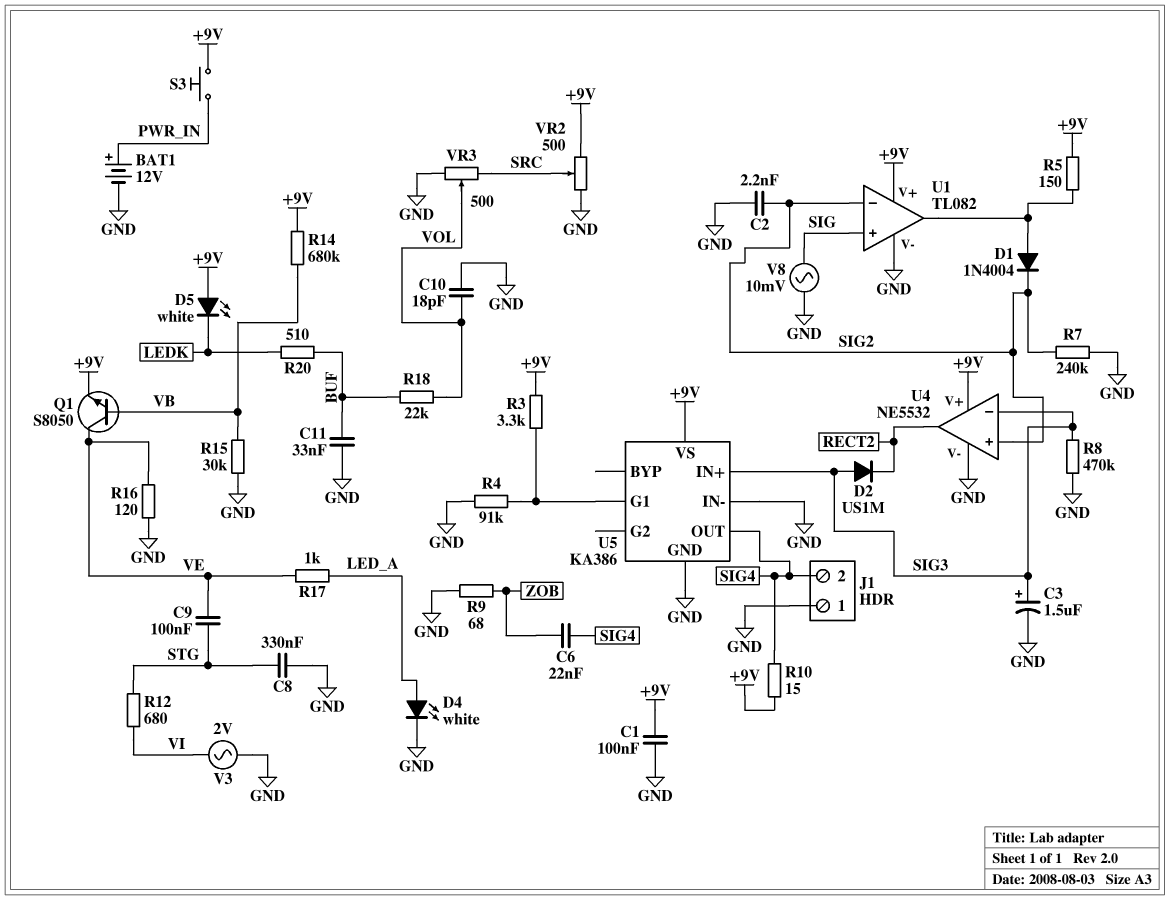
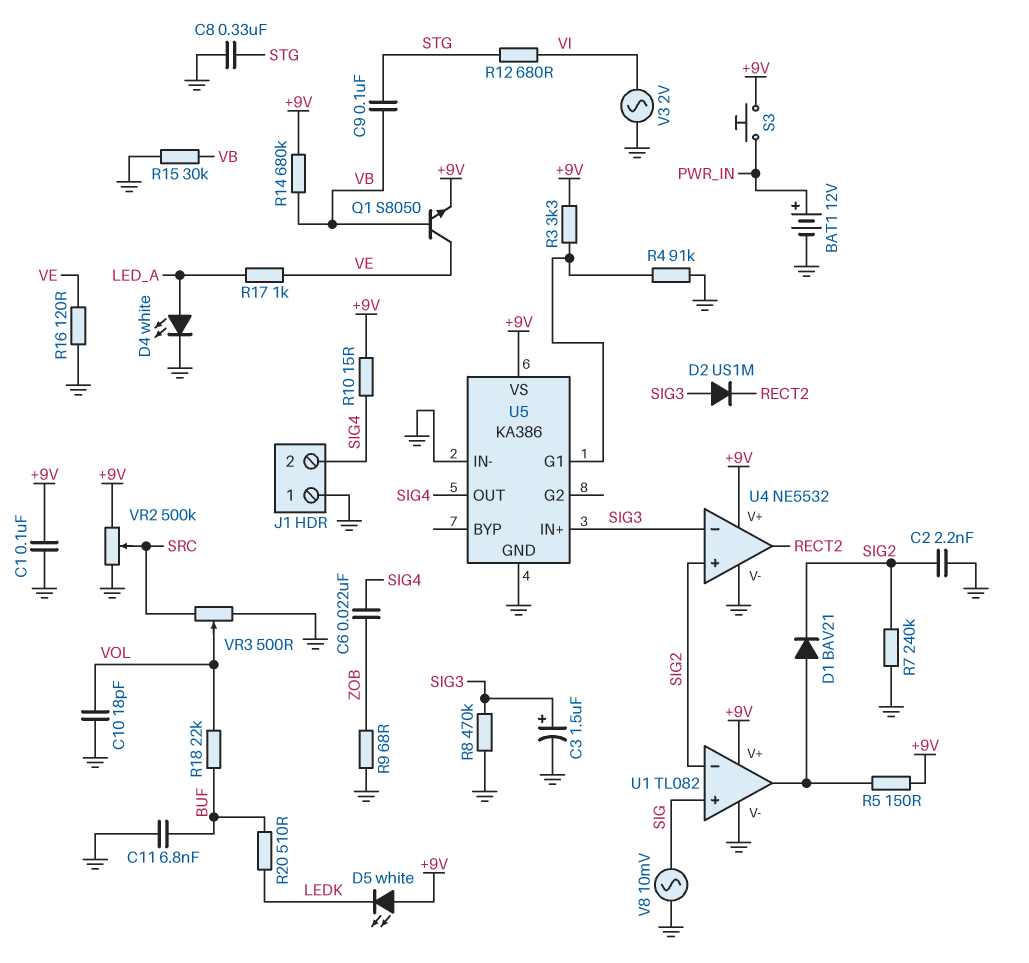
C9: 100nF (STG, VE) -> 100nF (STG, VB)
C11: 33nF (BUF, GND) -> 6.8nF (BUF, GND)
D1: diode 1N4004 (A U1/out, K SIG2) -> diode BAV21 (A U1/out, K SIG2)
VR2: 500 (+9V, GND, wiper SRC) -> 500k (+9V, GND, wiper SRC)

